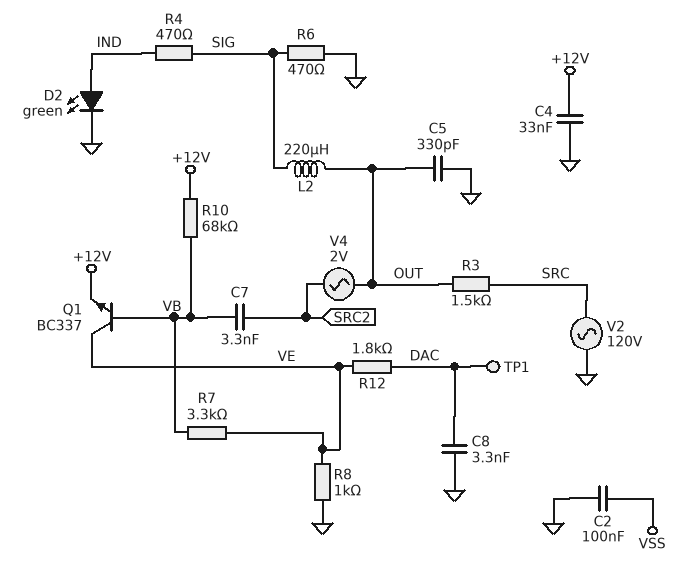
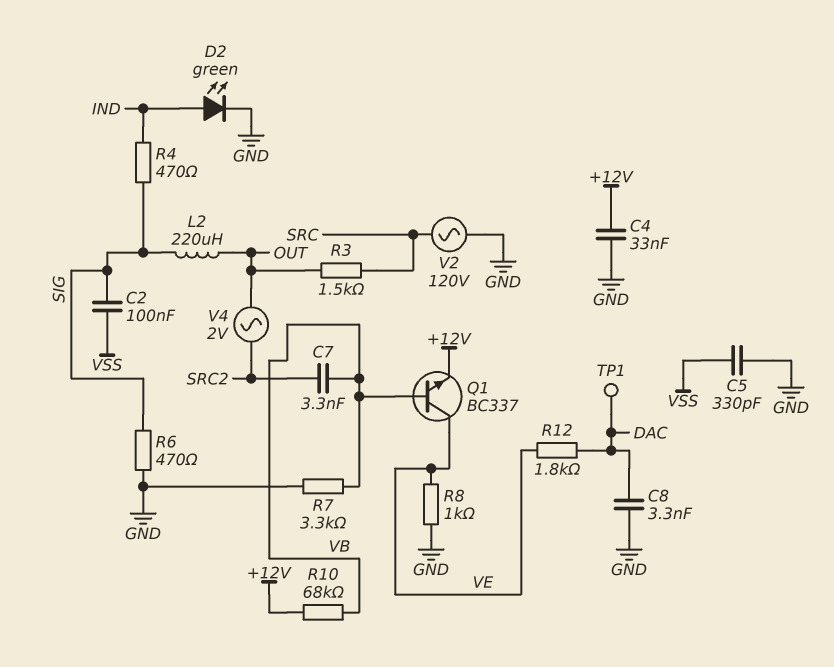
C2: 100nF (GND, VSS) -> 100nF (SIG, VSS)
C5: 330pF (GND, OUT) -> 330pF (GND, VSS)
R7: 3.3k (VB, VE) -> 3.3k (GND, VB)

